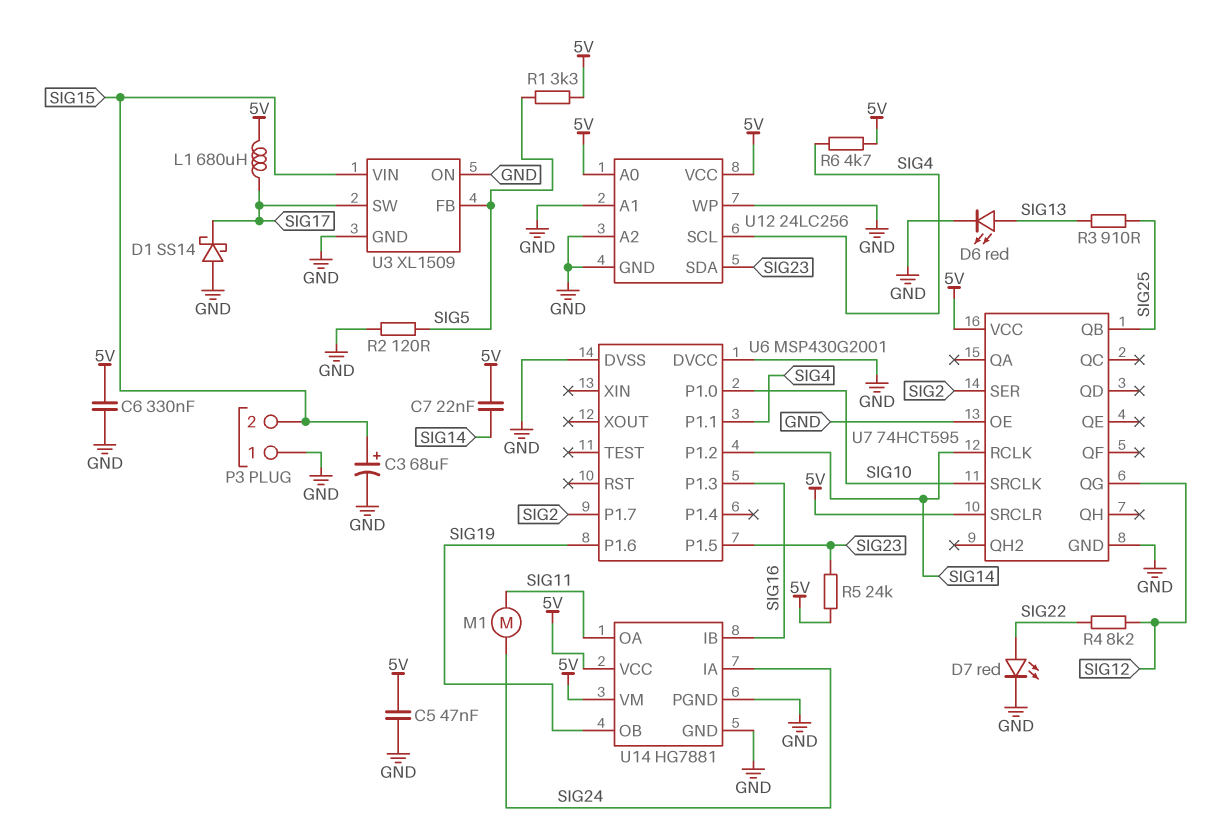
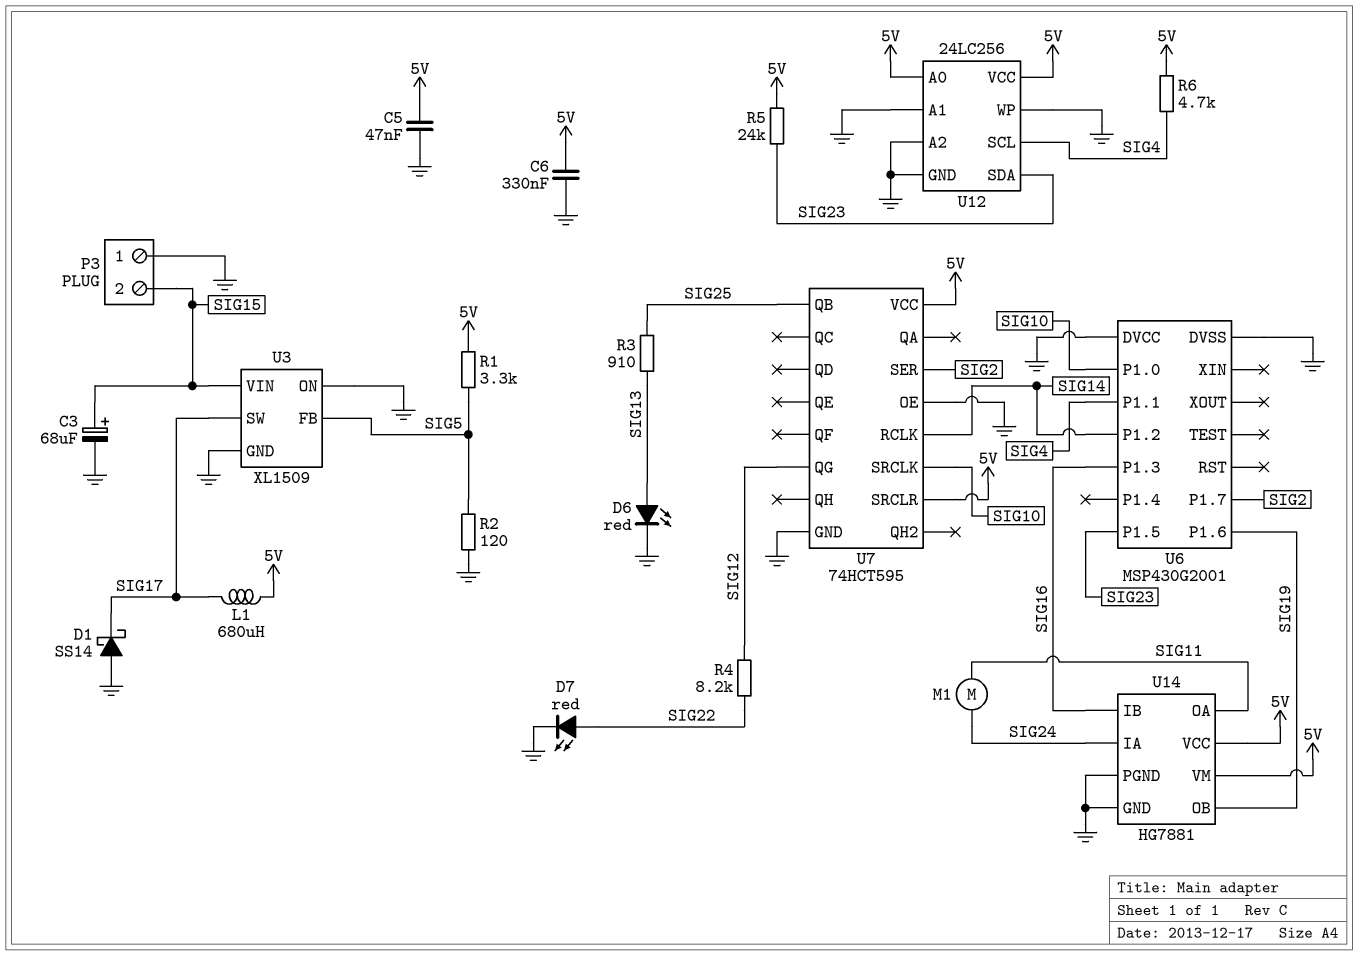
C7: 22nF (5V, SIG14) -> none

